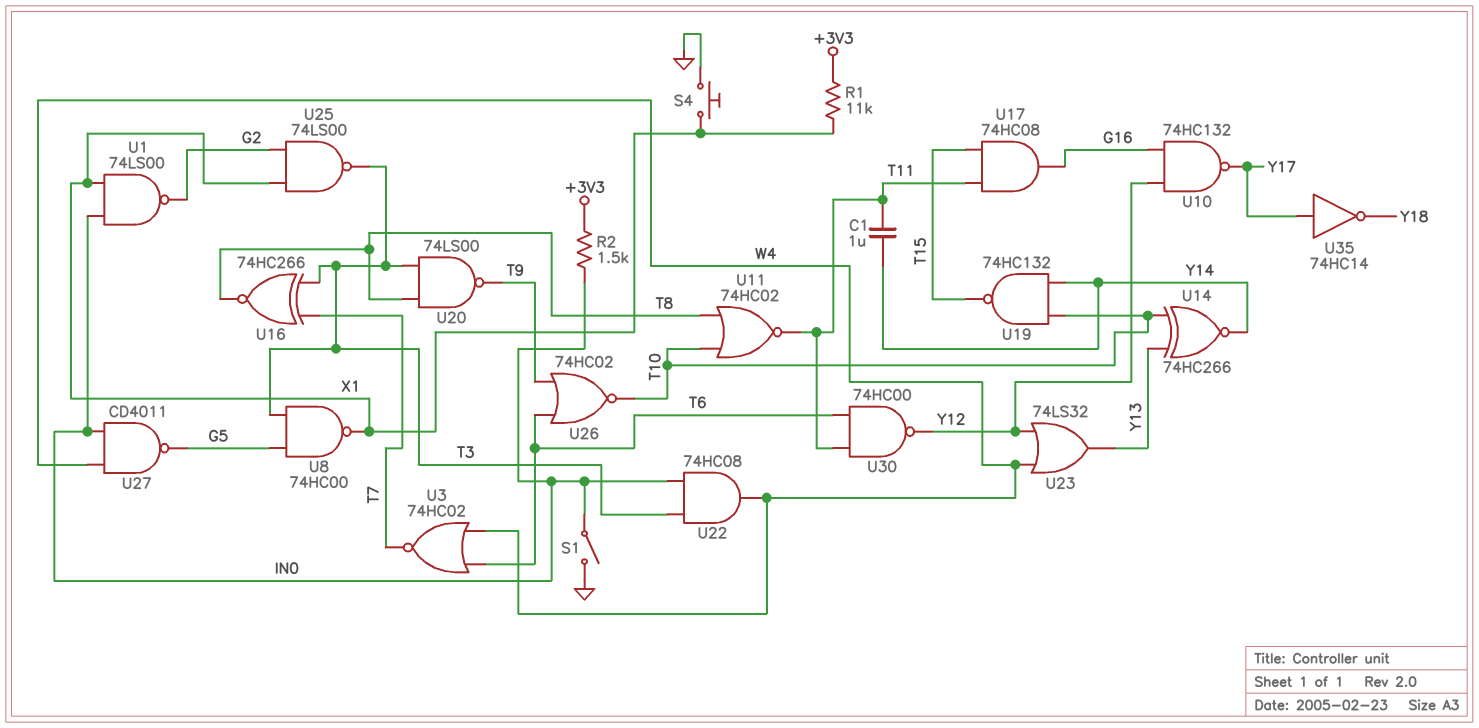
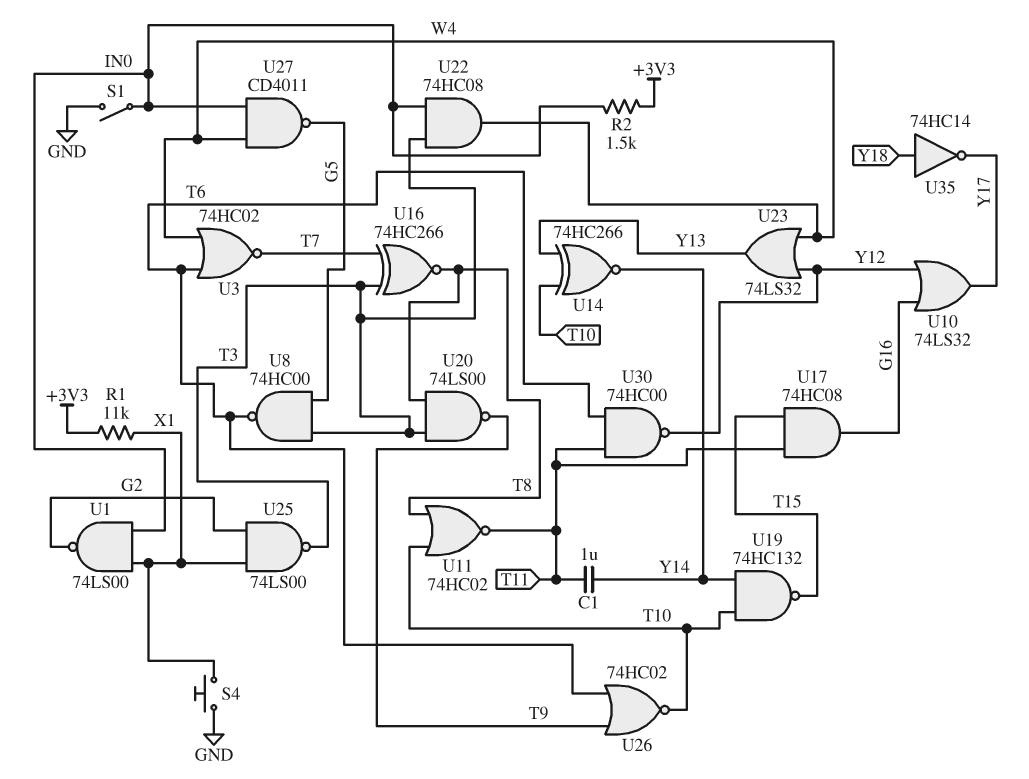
U8: NAND 74HC00 (in G5, in T3, out X1) -> NAND 74HC00 (in G5, in T3, out T6)
U10: NAND 74HC132 (in G16, in Y12, out Y17) -> OR 74LS32 (in G16, in Y12, out Y17)
U35: NOT 74HC14 (in Y17, out Y18) -> NOT 74HC14 (in Y18, out Y17)

